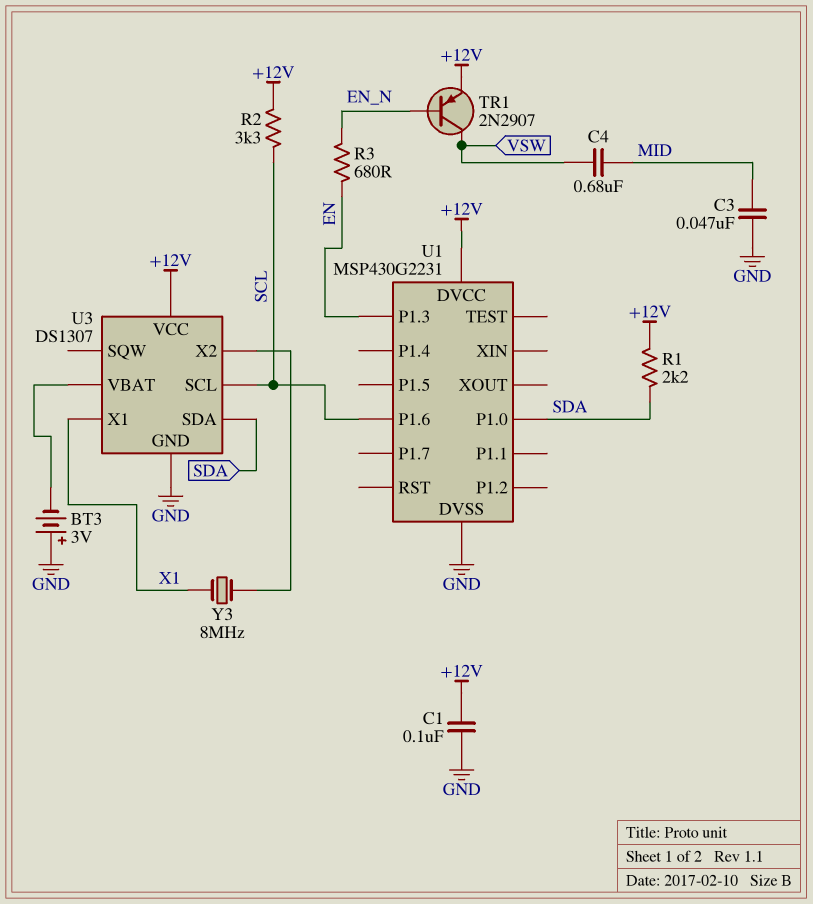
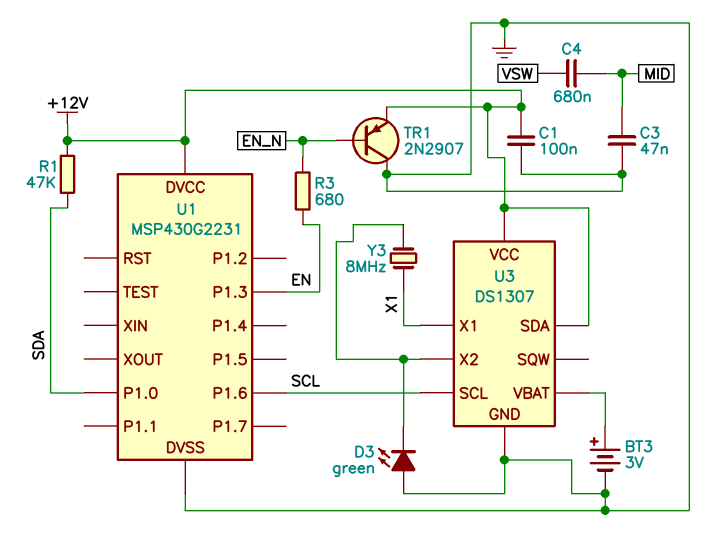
BT3: 3V (plus GND, minus U3/VBAT) -> 3V (plus U3/VBAT, minus GND)
D3: none -> LED green (A GND, K U3/X2)
R1: 2.2k (+12V, SDA) -> 47k (+12V, SDA)
R2: 3.3k (+12V, SCL) -> none
TR1: PNP 2N2907 (B EN_N, C VSW, E +12V) -> PNP 2N2907 (B EN_N, C GND, E +12V)
U3 pin SDA: SDA -> +12V

